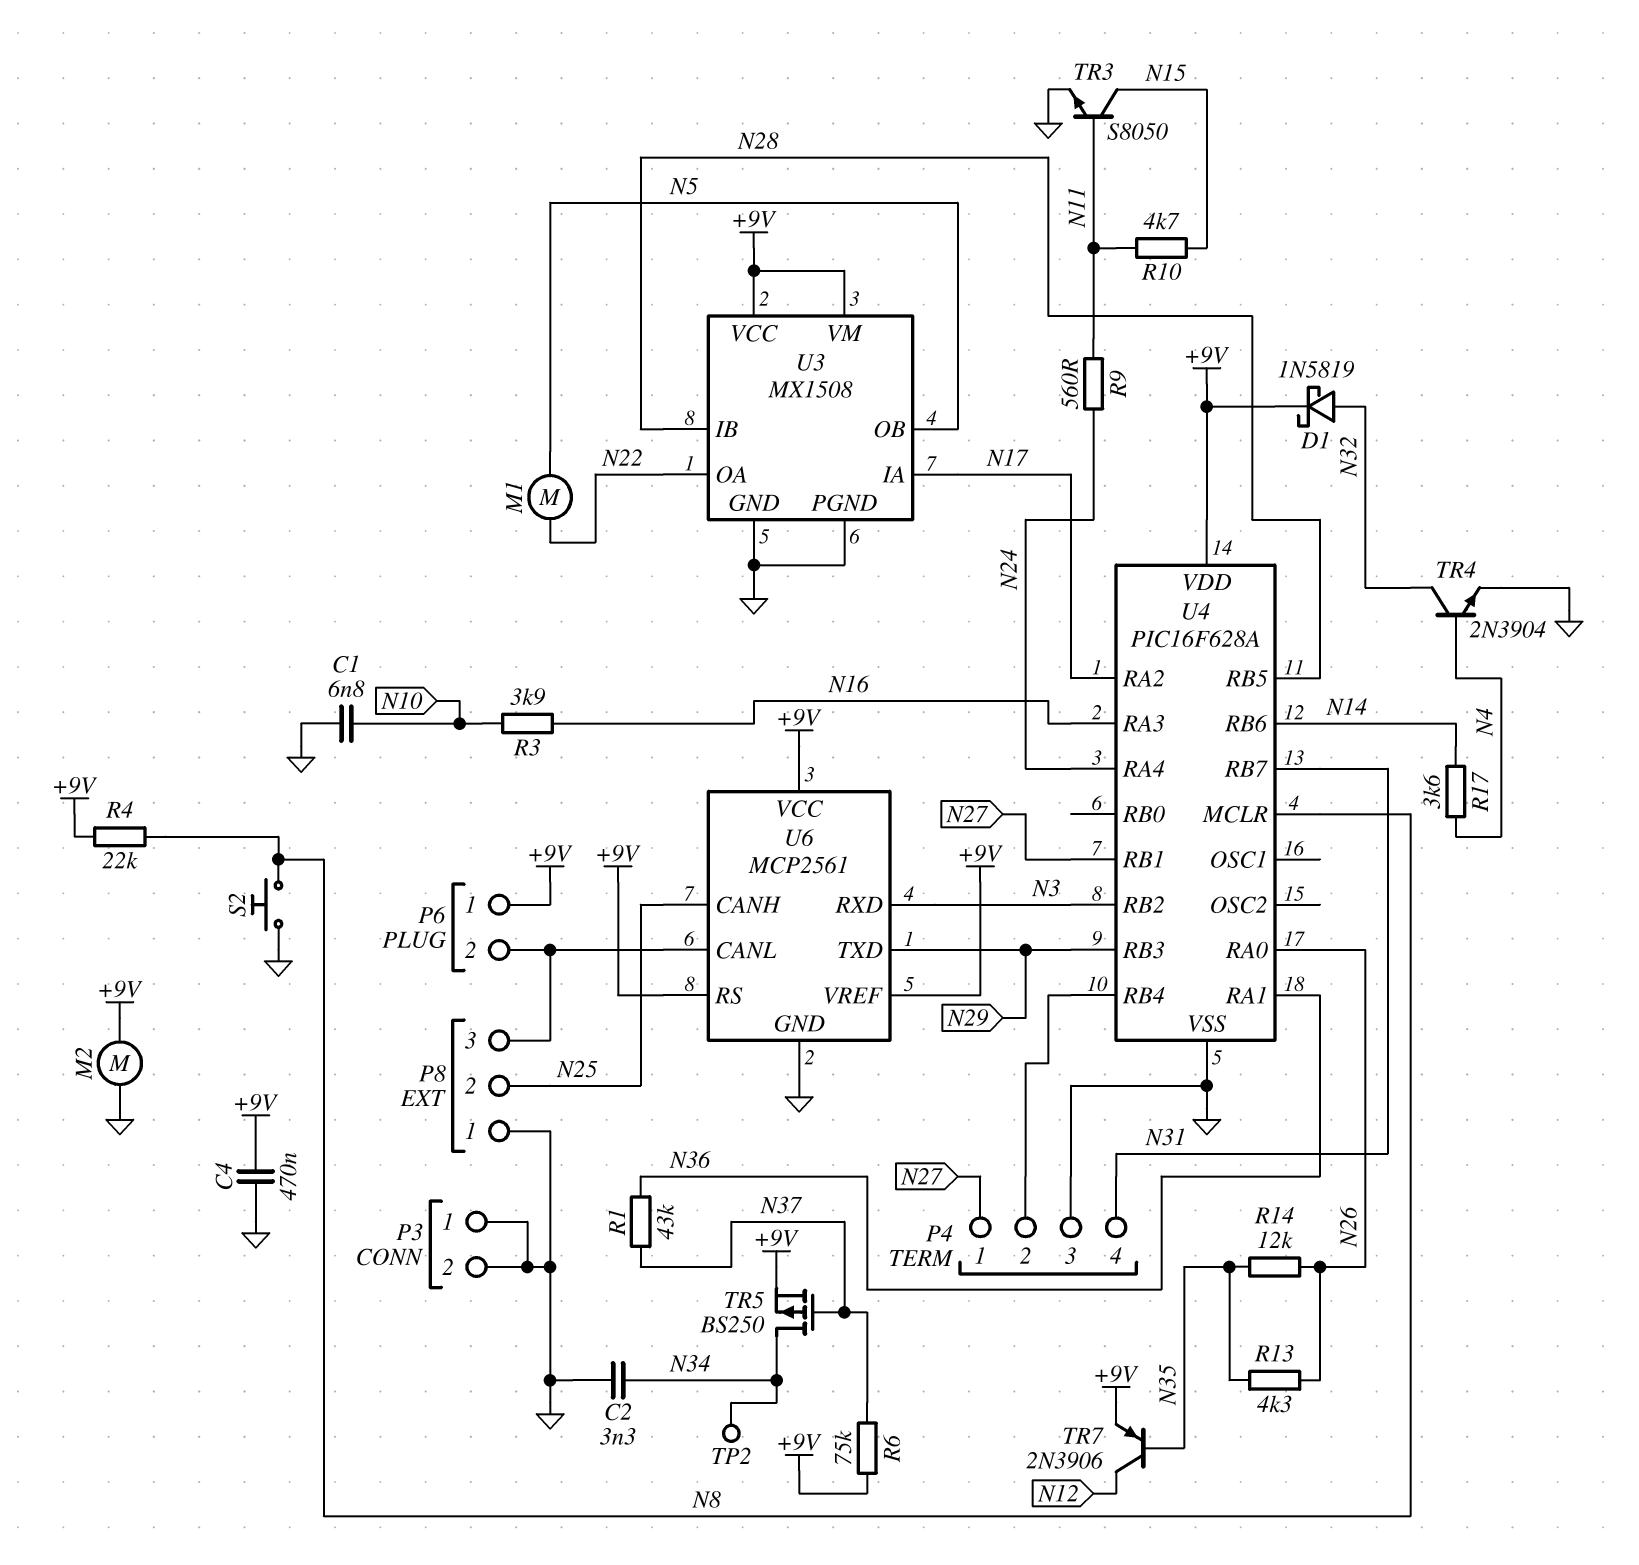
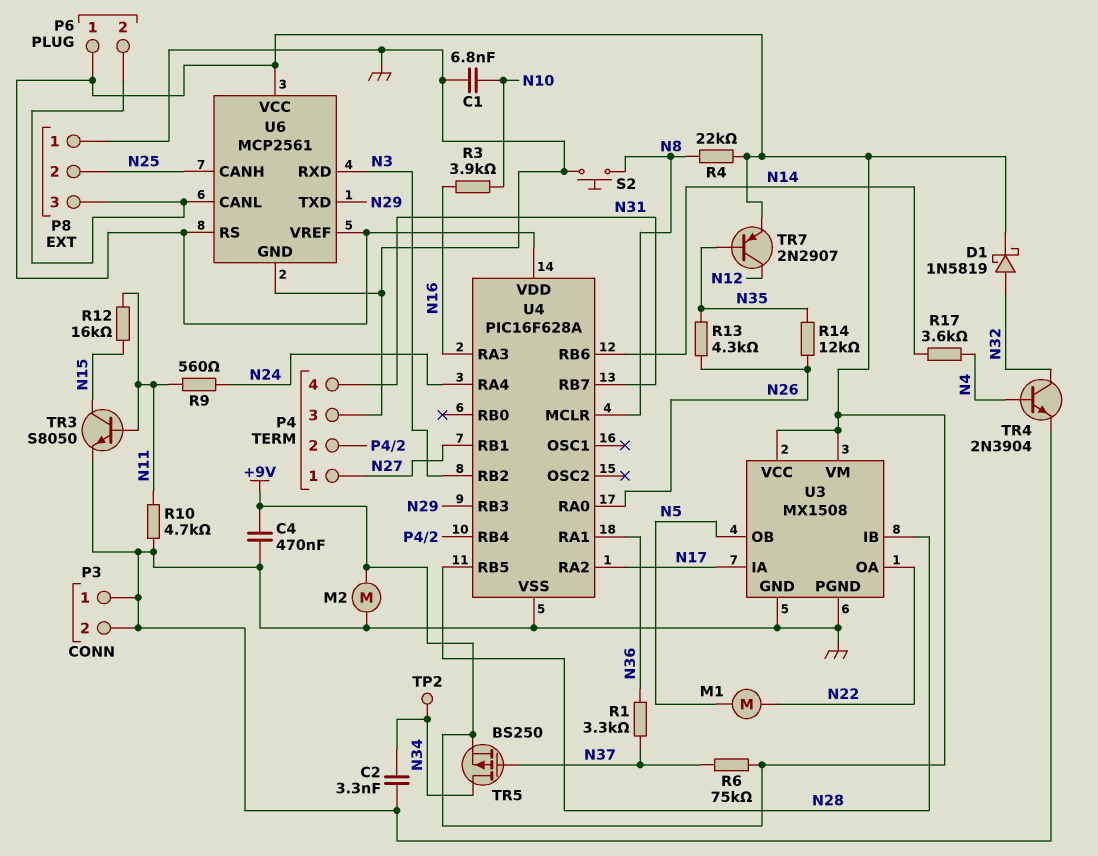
R1: 43k (N36, N37) -> 3.3k (N36, N37)
R10: 4.7k (N11, N15) -> 4.7k (GND, N11)
R12: none -> 16k (N11, N15)
TR7: PNP 2N3906 (B N35, C N12, E +9V) -> PNP 2N2907 (B N35, C N12, E +9V)

